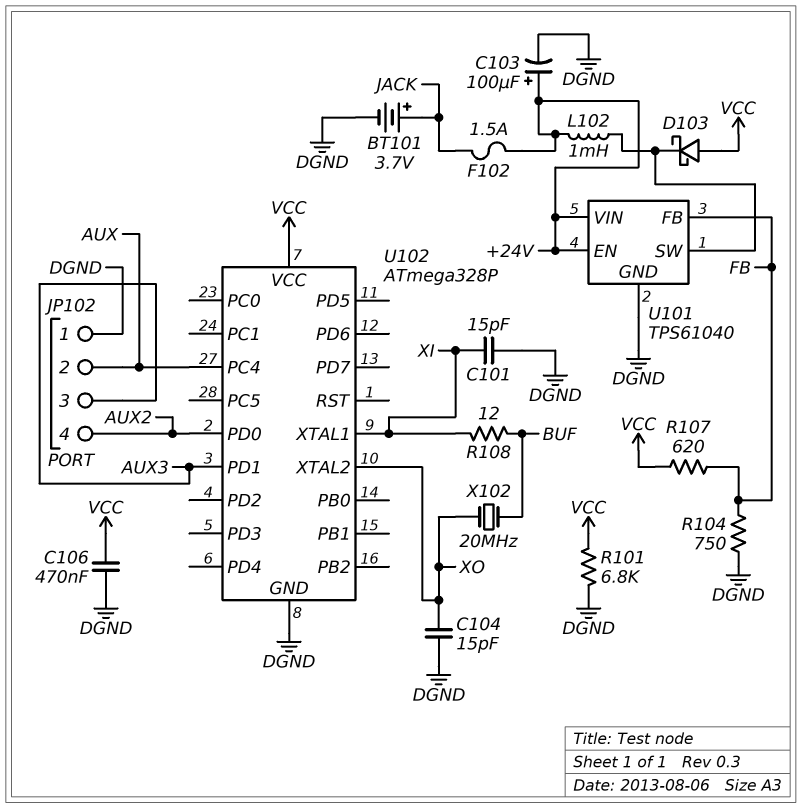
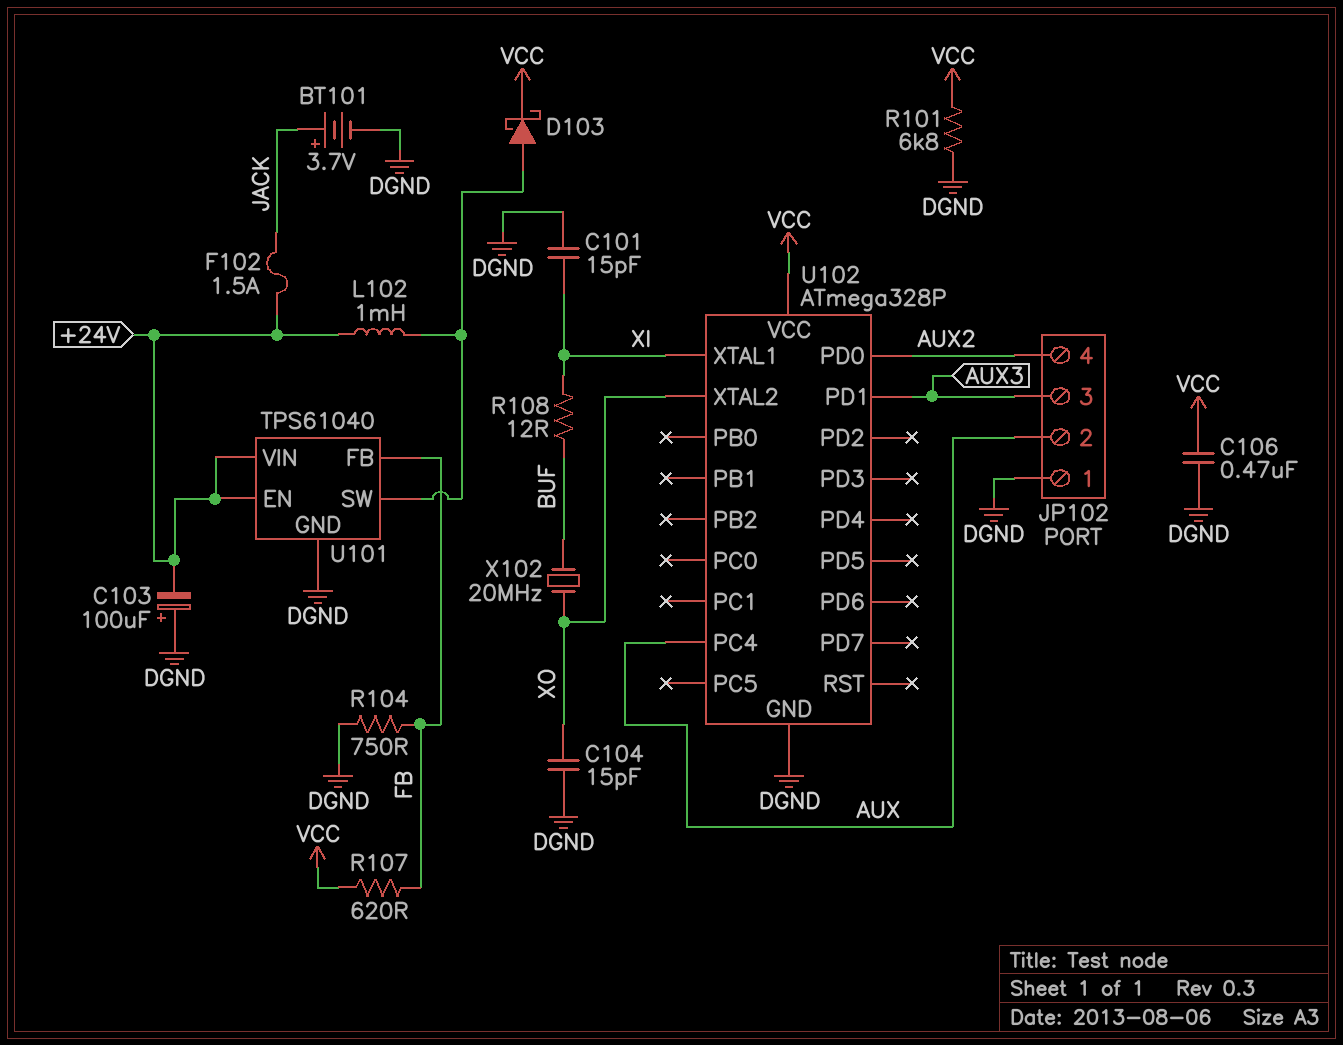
C103: 100uF (plus +24V, minus DGND) -> 100uF (plus DGND, minus +24V)
D103: schottky (A VCC, K U101/SW) -> schottky (A U101/SW, K VCC)

